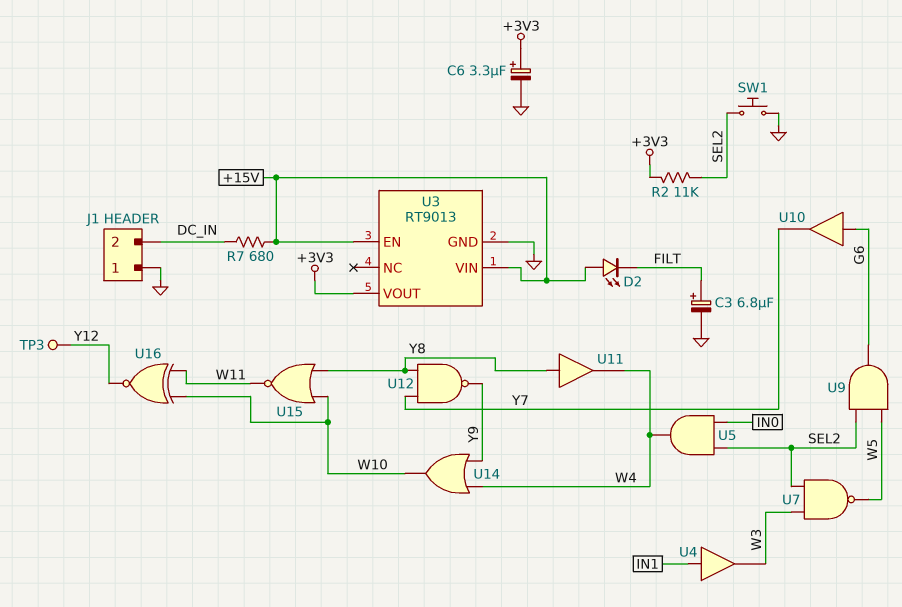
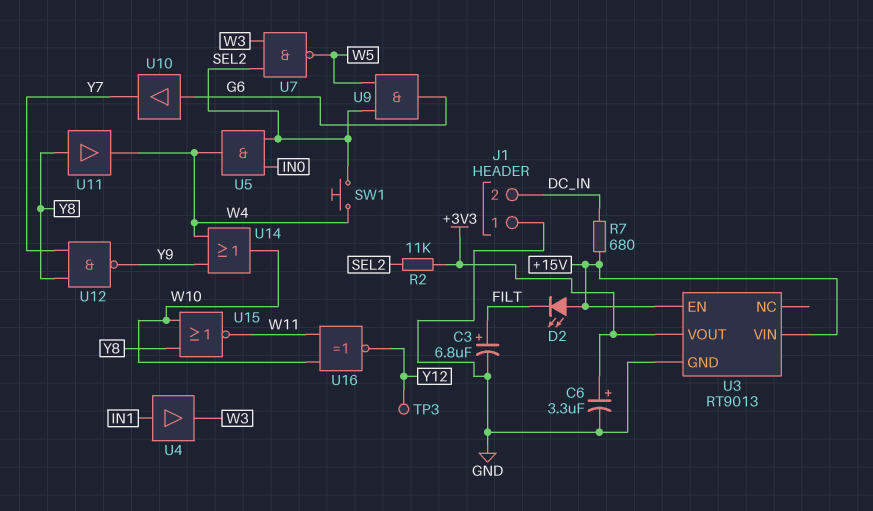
SW1: button (GND, SEL2) -> button (SEL2, W4)

